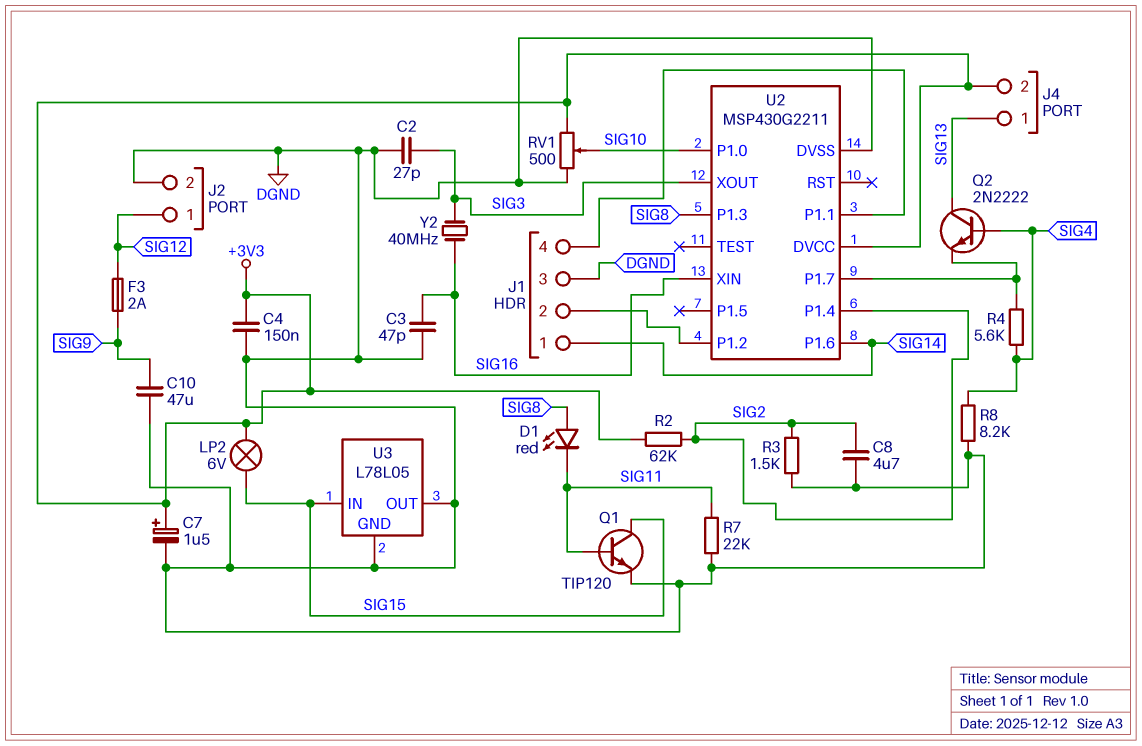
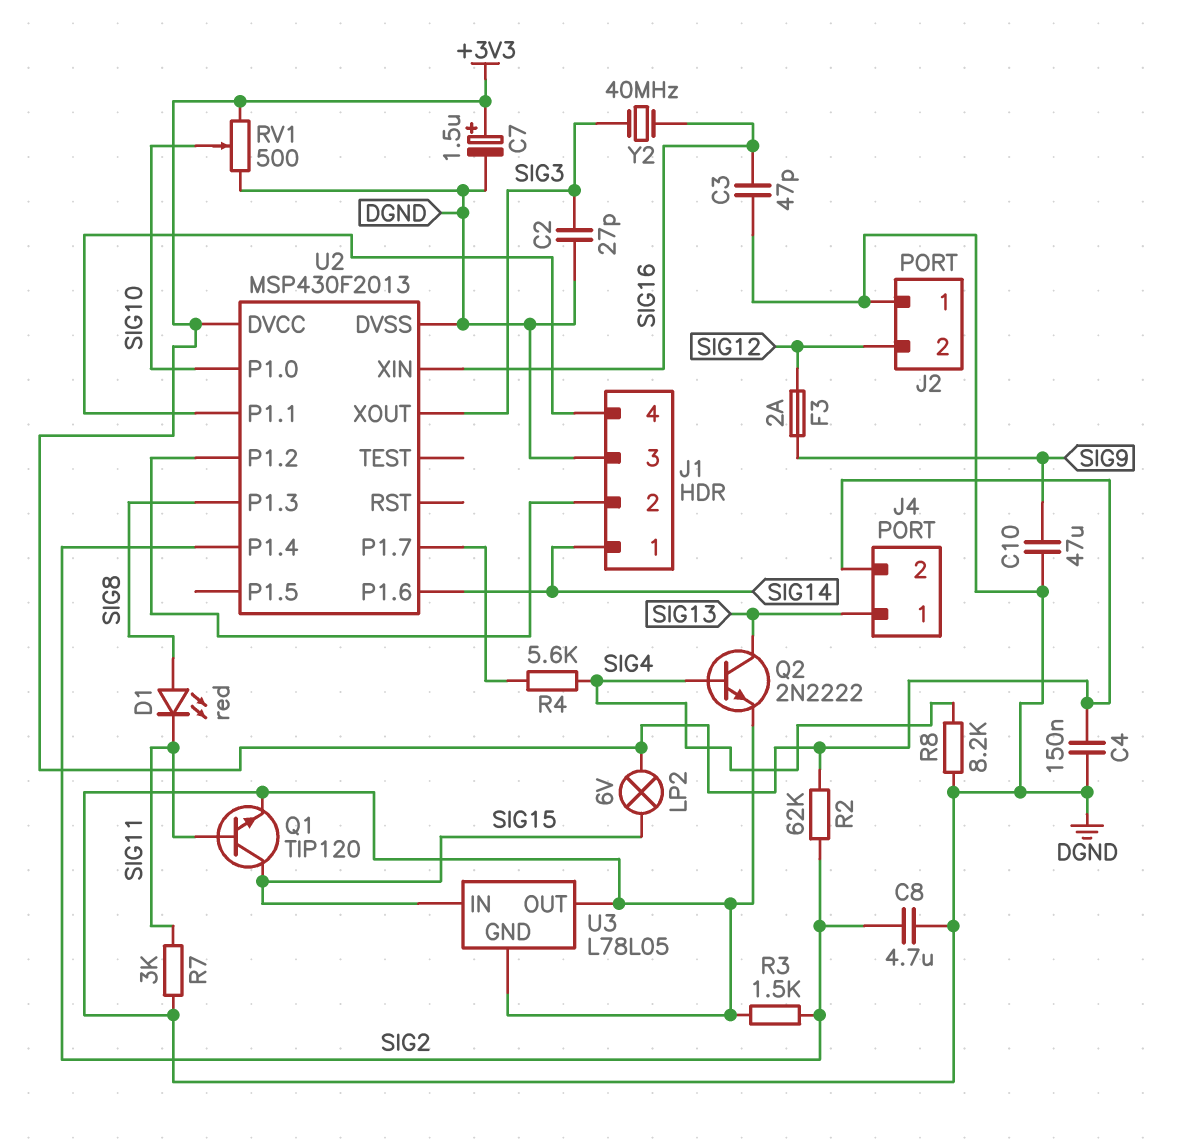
J2 pin 1: SIG12 -> DGND
J2 pin 2: DGND -> SIG12
Q2: NPN 2N2222 (B SIG4, C SIG13, E U2/P1.7) -> NPN 2N2222 (B SIG4, C SIG13, E DGND)
R7: 22k (DGND, SIG11) -> 3k (DGND, SIG11)
U2: MSP430G2211 -> MSP430F2013

